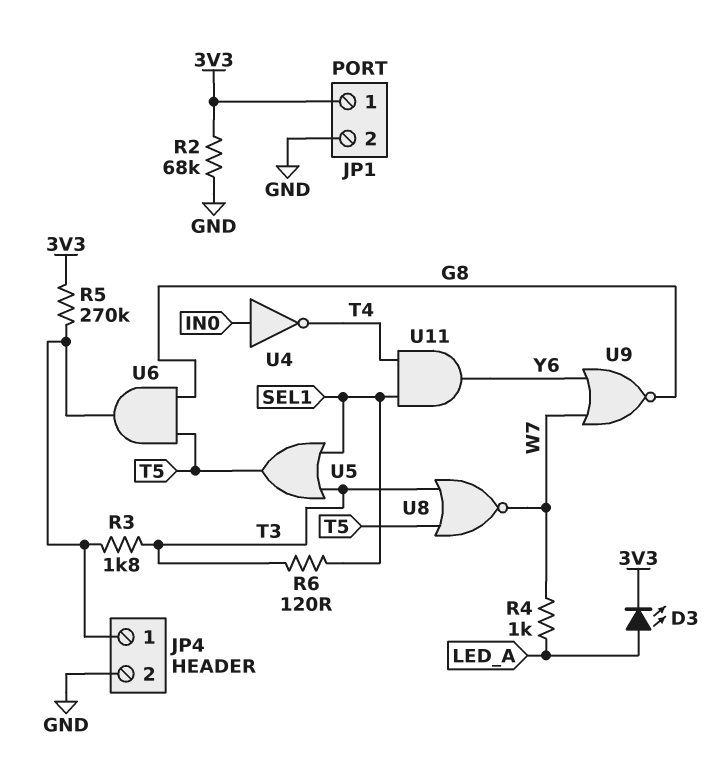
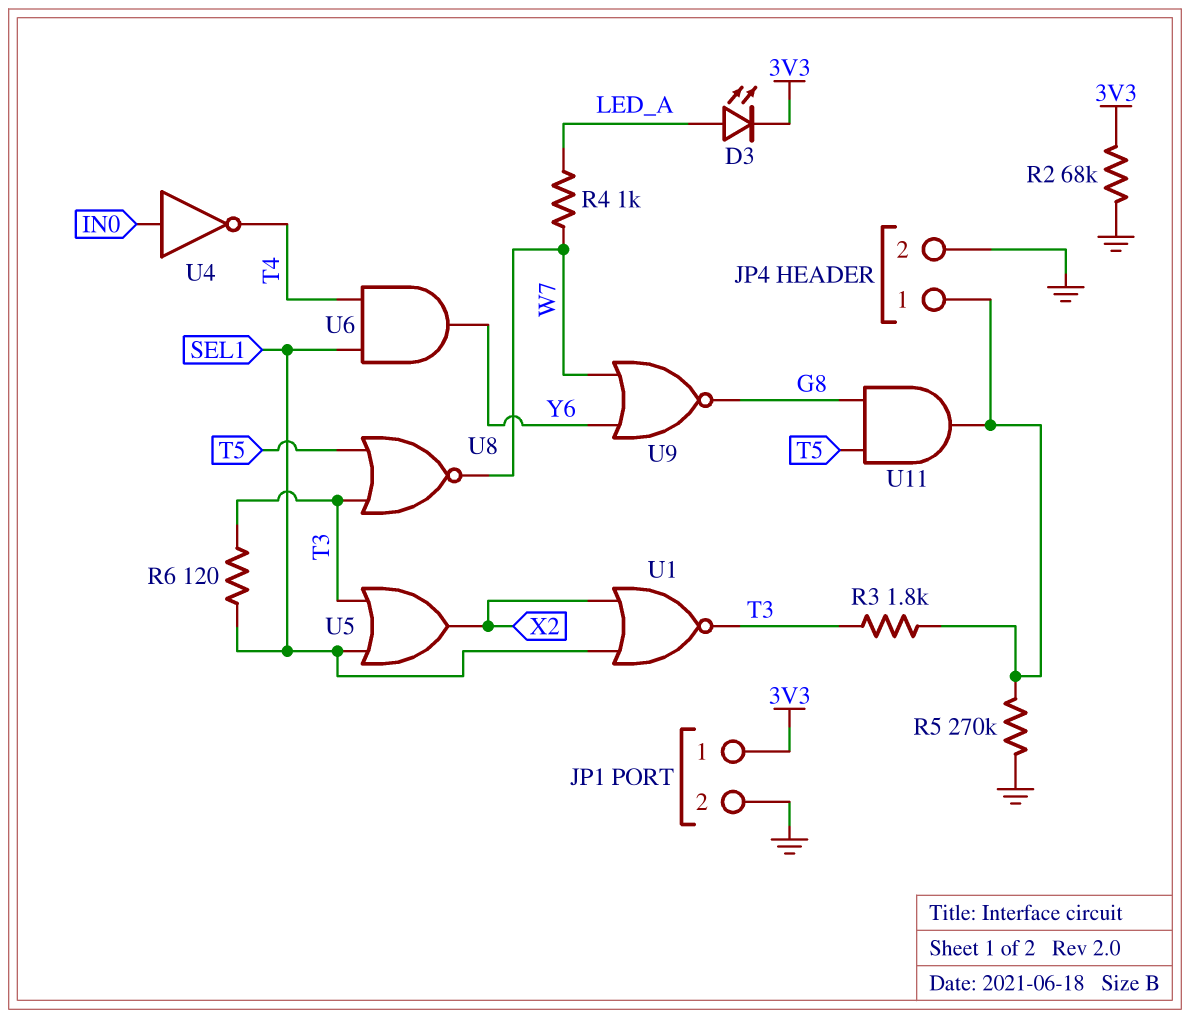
R5: 270k (3V3, JP4/1) -> 270k (GND, JP4/1)
U1: none -> NOR (in SEL1, in X2, out T3)
U5: OR (in SEL1, in T3, out T5) -> OR (in SEL1, in T3, out X2)
U6: AND (in G8, in T5, out JP4/1) -> AND (in SEL1, in T4, out Y6)
U11: AND (in SEL1, in T4, out Y6) -> AND (in G8, in T5, out JP4/1)

